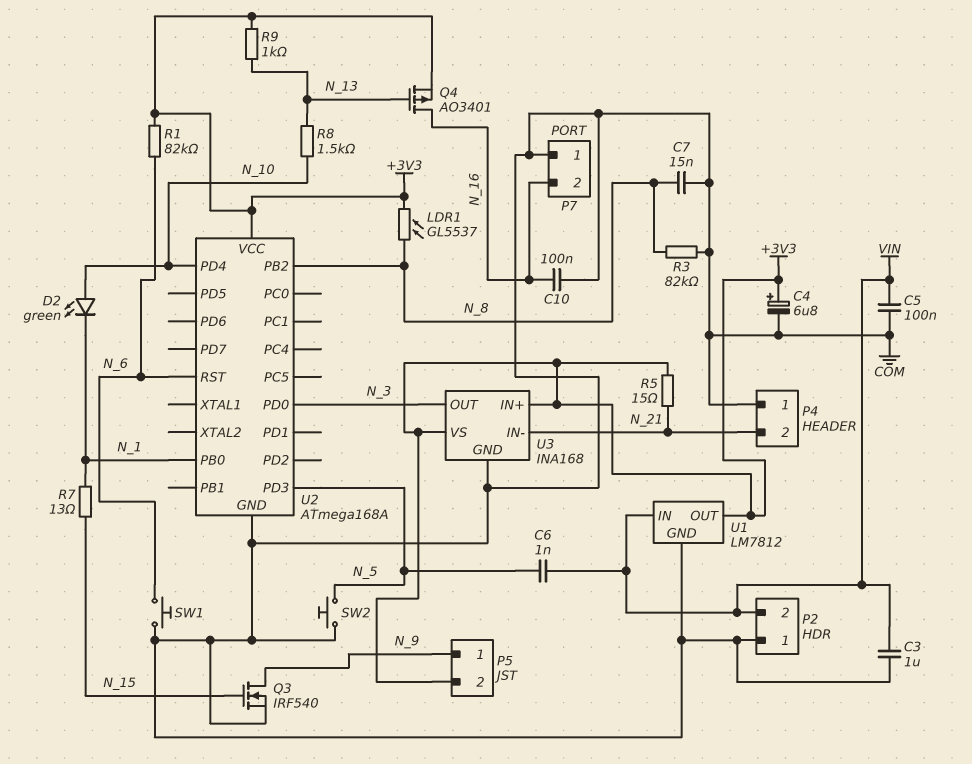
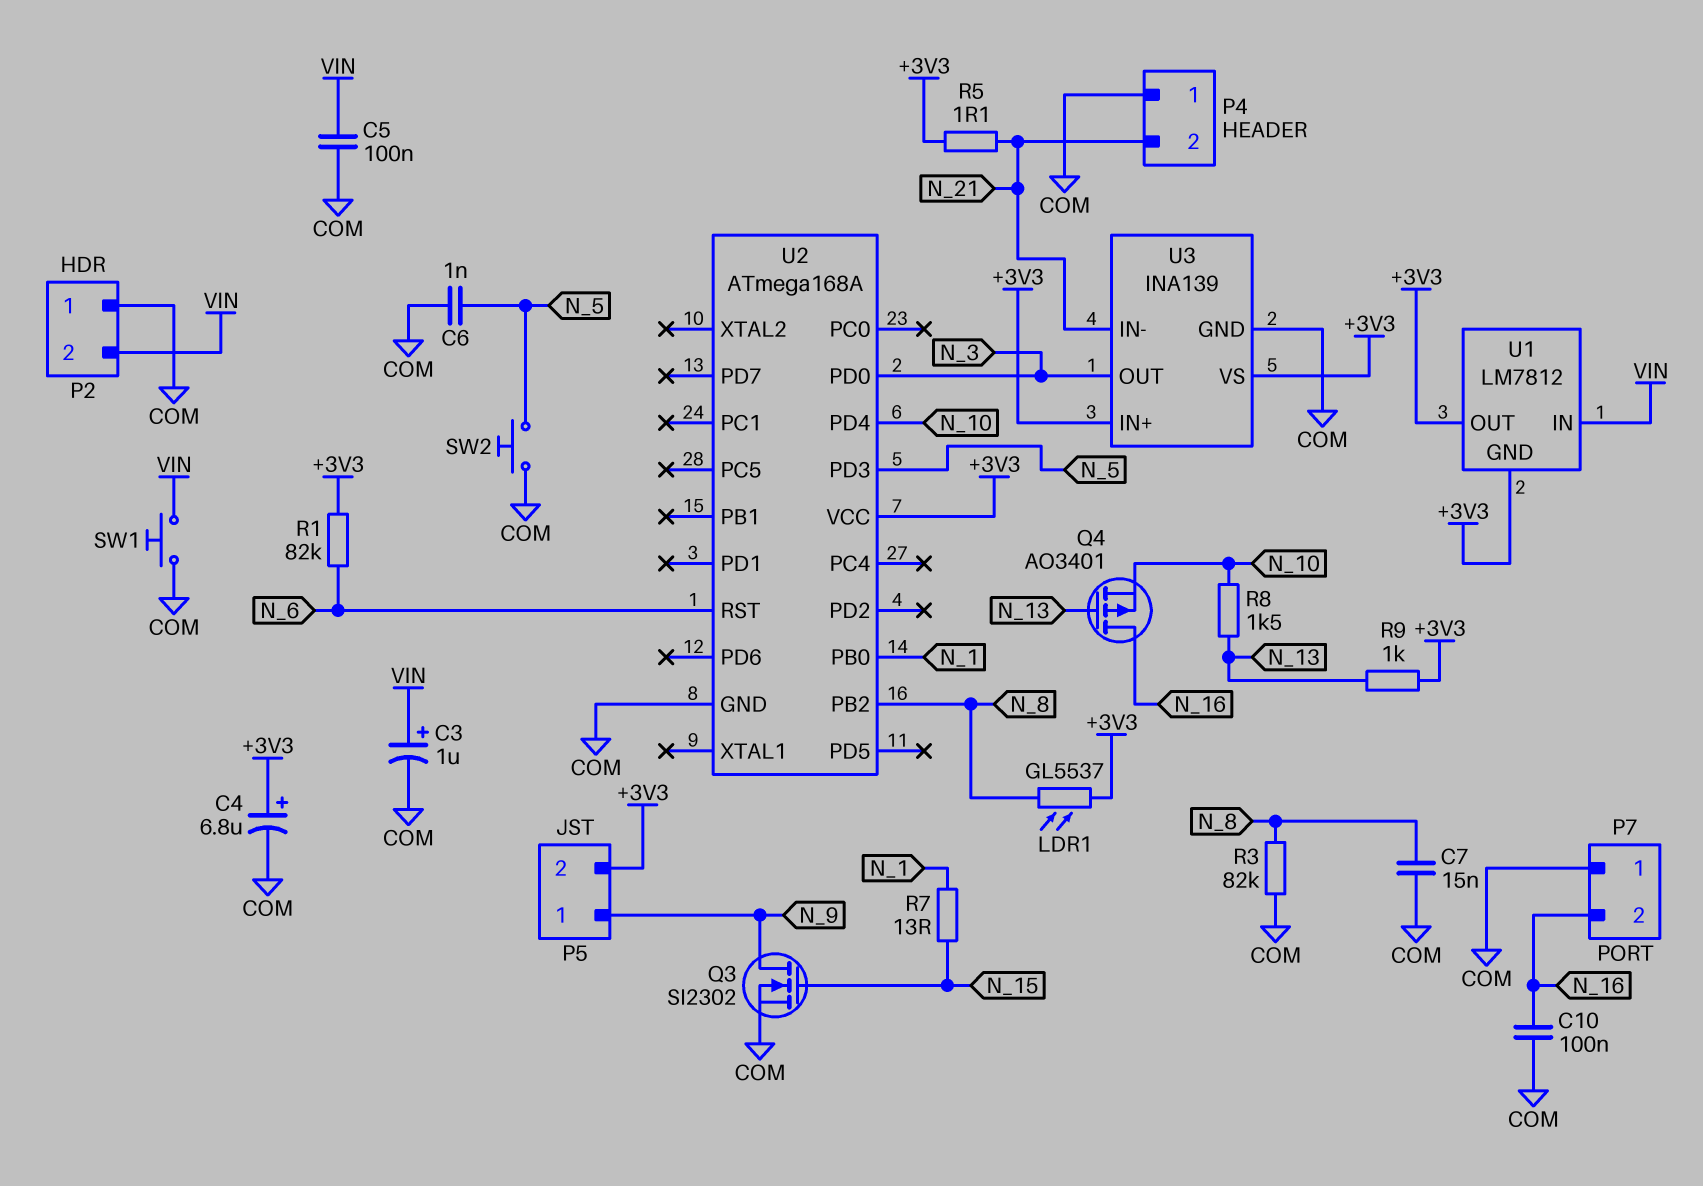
C3: 1uF (COM, VIN) -> 1uF (plus VIN, minus COM)
C6: 1nF (N_5, VIN) -> 1nF (COM, N_5)
D2: LED green (A N_10, K N_1) -> none
Q3: NMOS IRF540 (G N_15, D N_9, S COM) -> NMOS SI2302 (G N_15, D N_9, S COM)
Q4: PMOS AO3401 (G N_13, D N_16, S +3V3) -> PMOS AO3401 (G N_13, D N_16, S N_10)
R5: 15 (+3V3, N_21) -> 1.1 (+3V3, N_21)
SW1: button (COM, N_6) -> button (COM, VIN)
U1 pin GND: COM -> +3V3
U3: INA168 -> INA139

